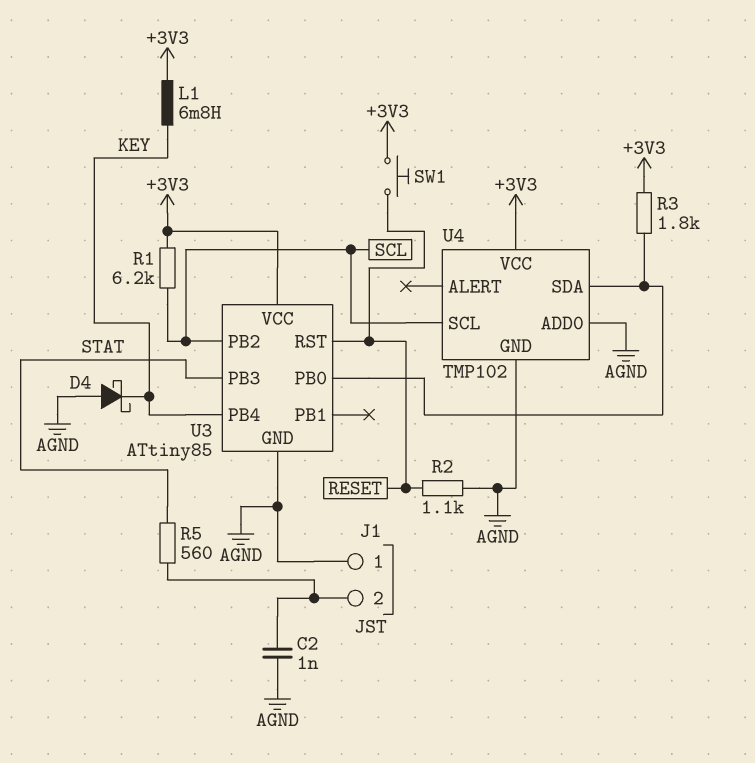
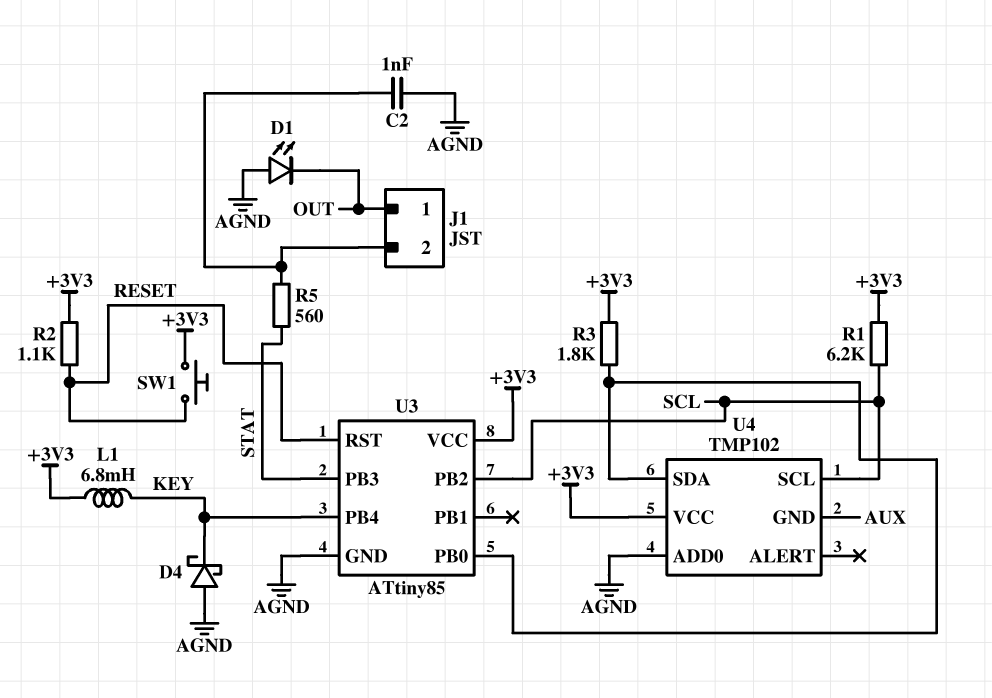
D1: none -> LED (A AGND, K OUT)
J1 pin 1: AGND -> OUT
R2: 1.1k (AGND, RESET) -> 1.1k (+3V3, RESET)
U4 pin GND: AGND -> AUX

